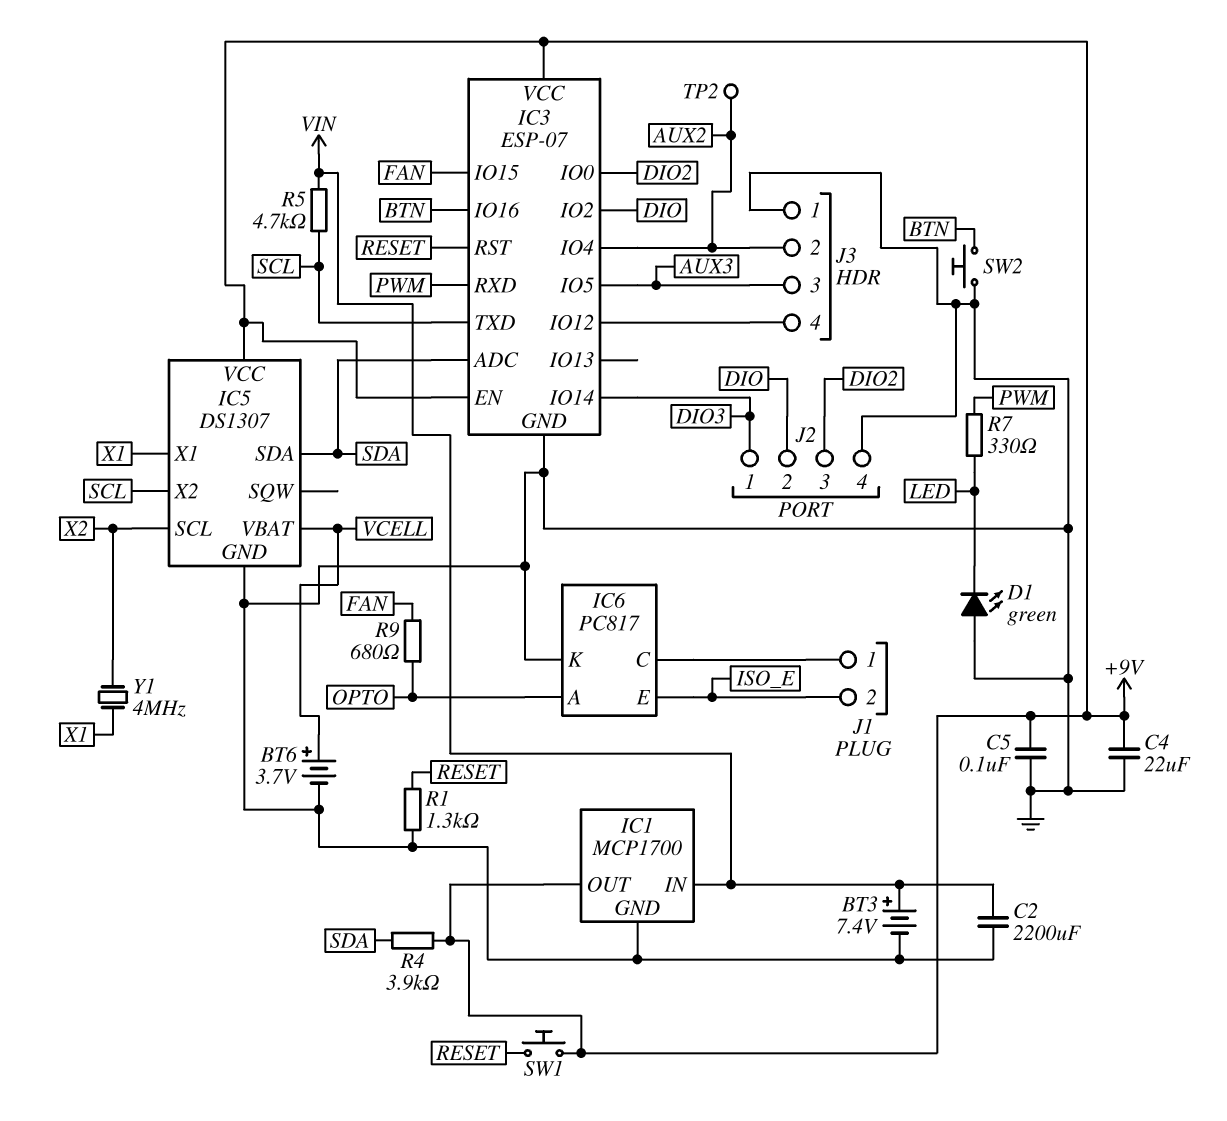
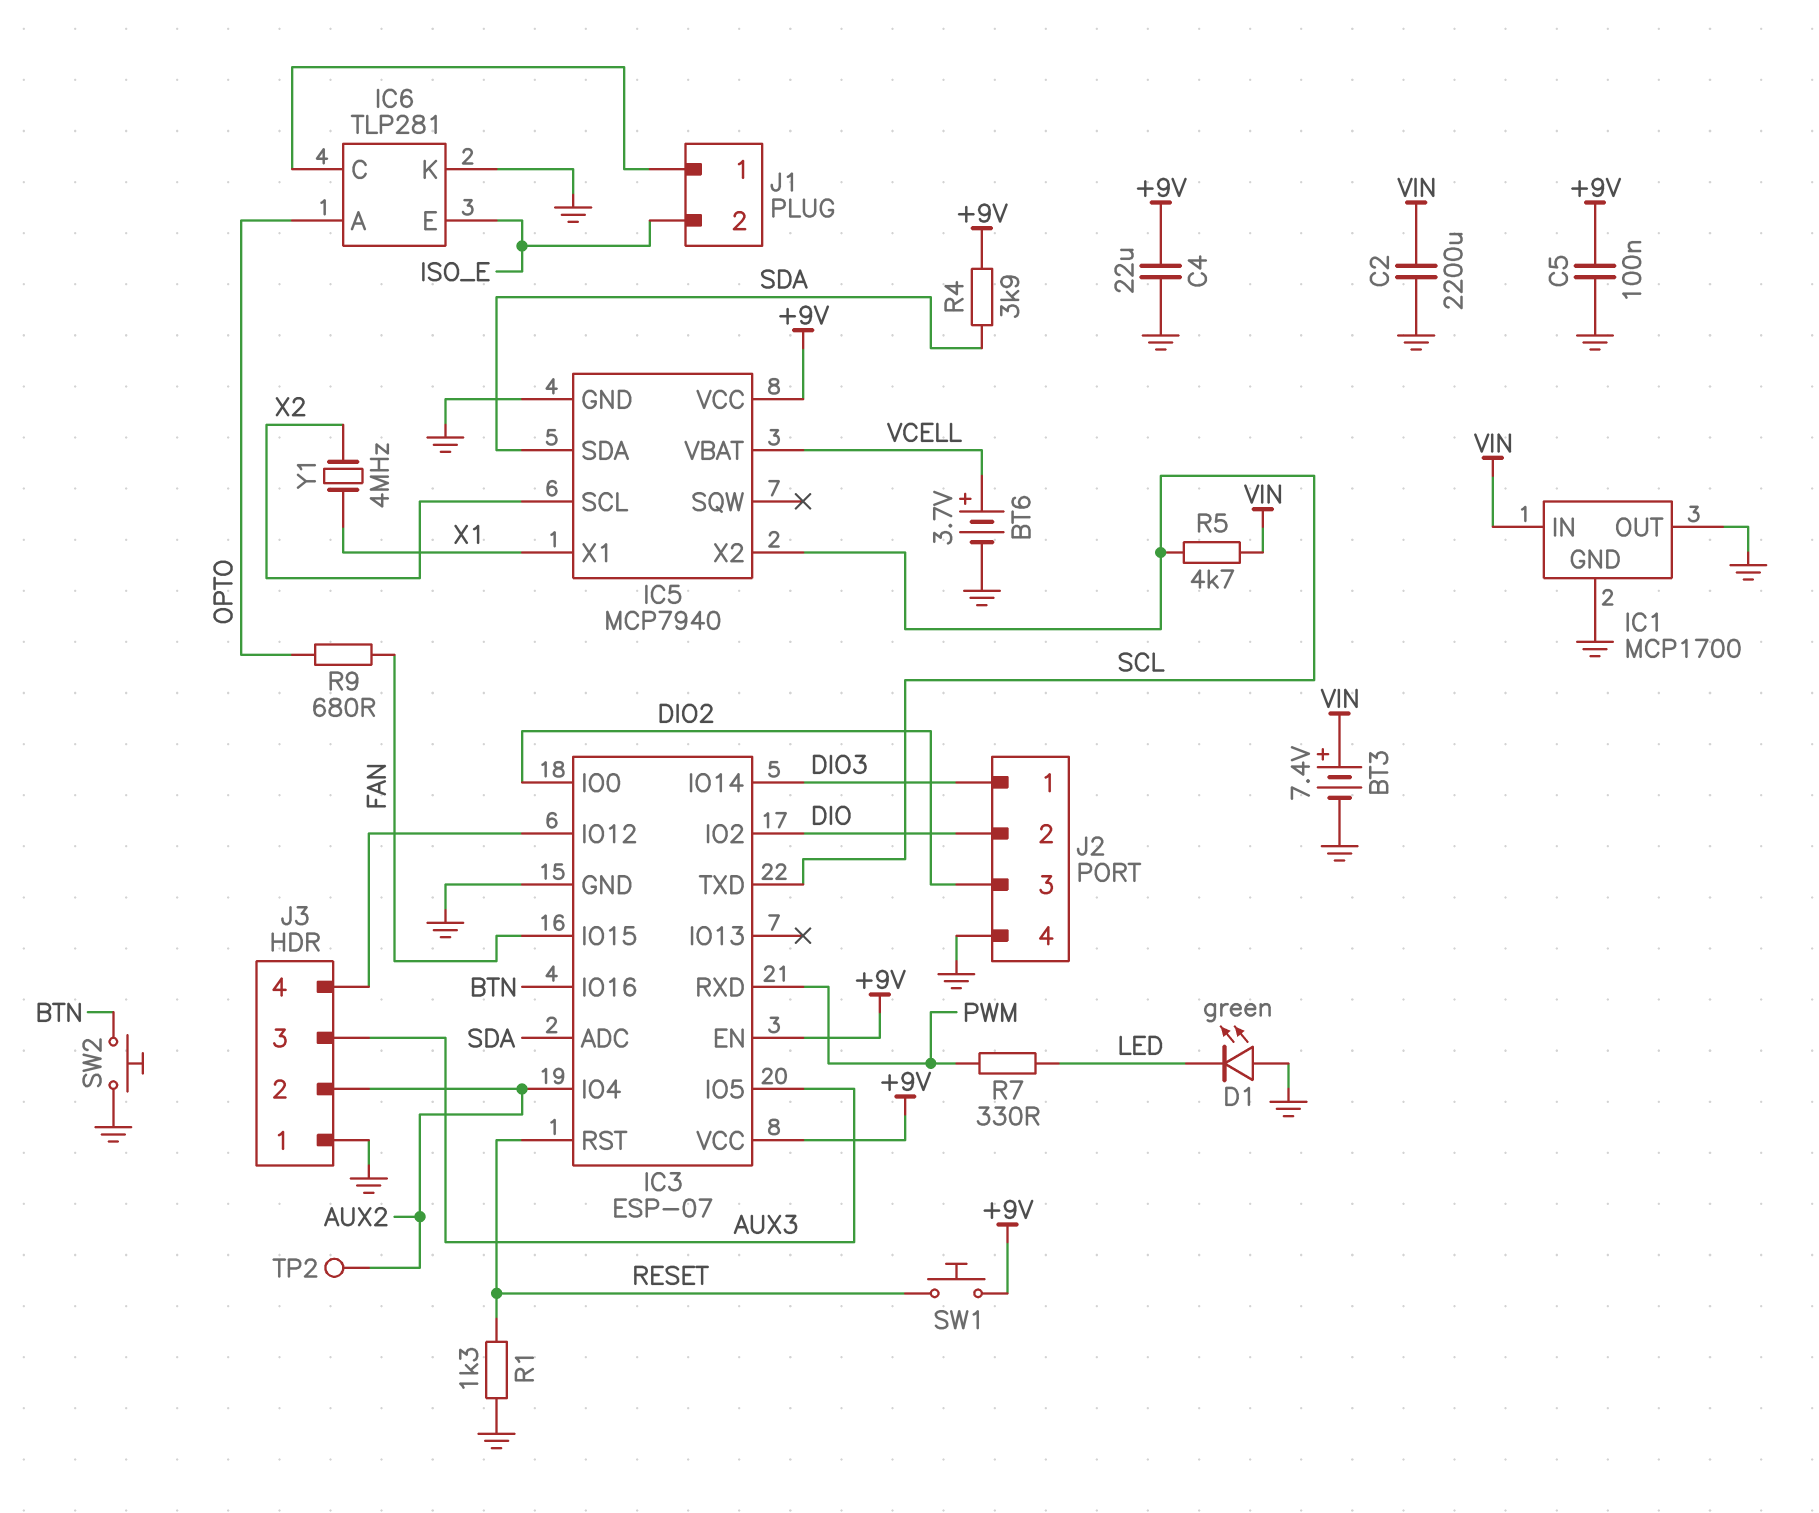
IC1 pin OUT: +9V -> GND
IC5: DS1307 -> MCP7940
IC6: PC817 -> TLP281

